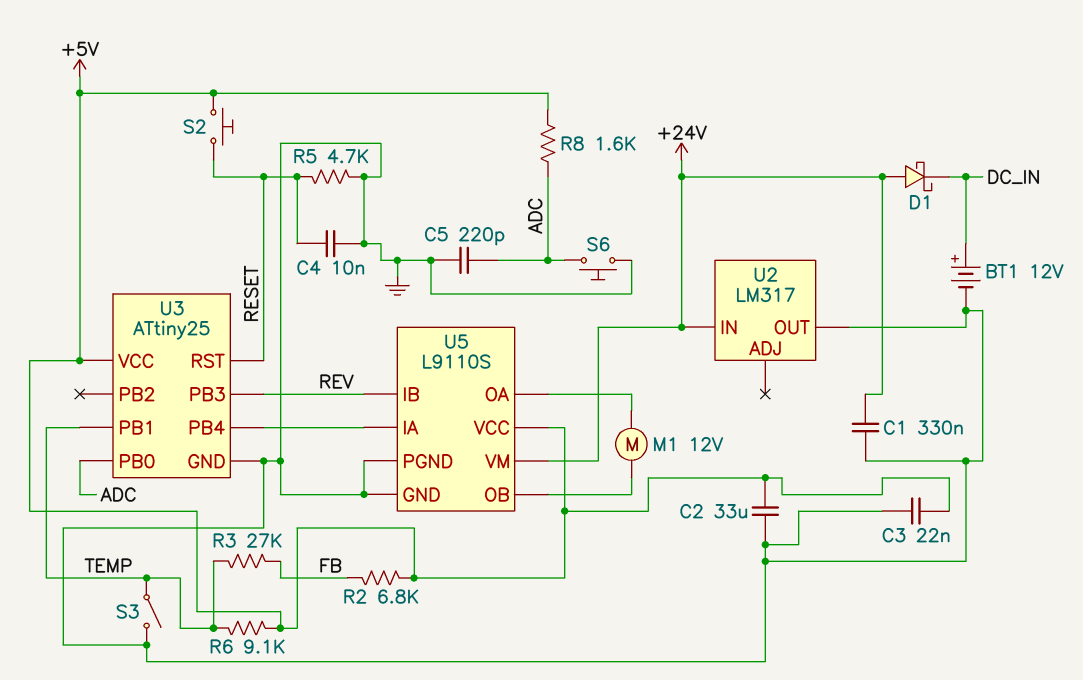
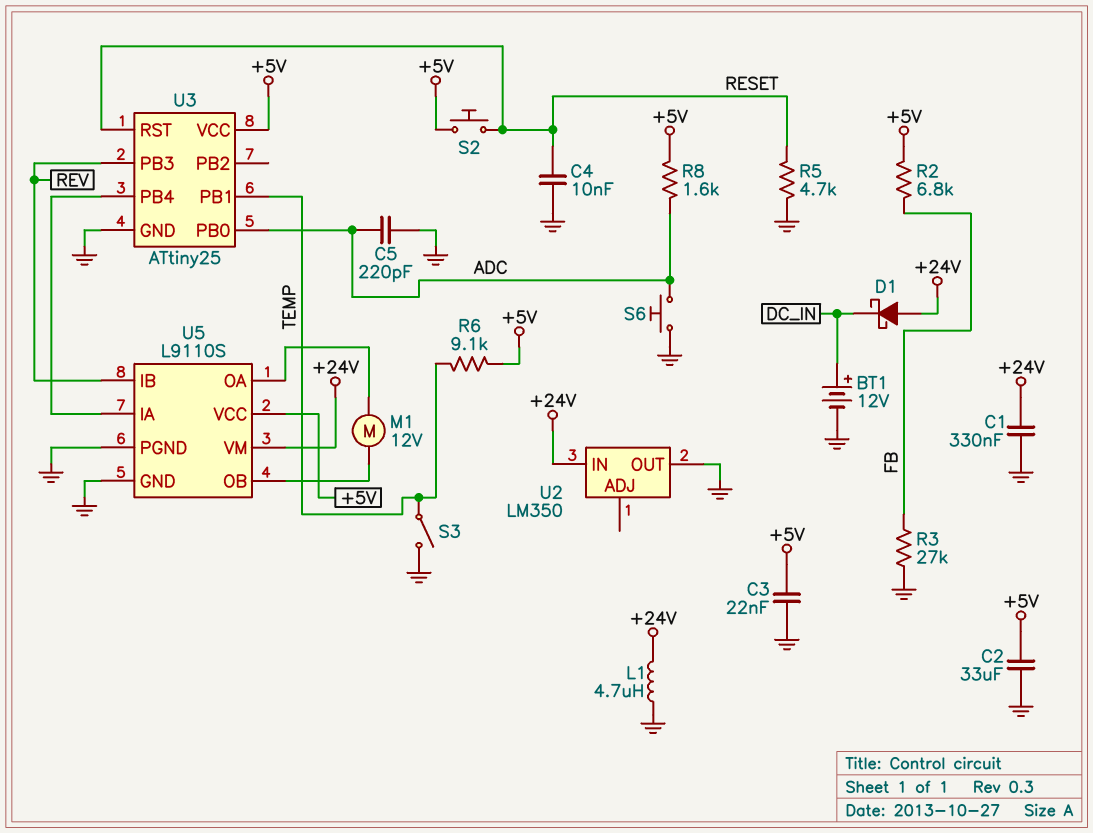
L1: none -> 4.7uH (+24V, GND)
R3: 27k (FB, TEMP) -> 27k (FB, GND)
U2: LM317 -> LM350

